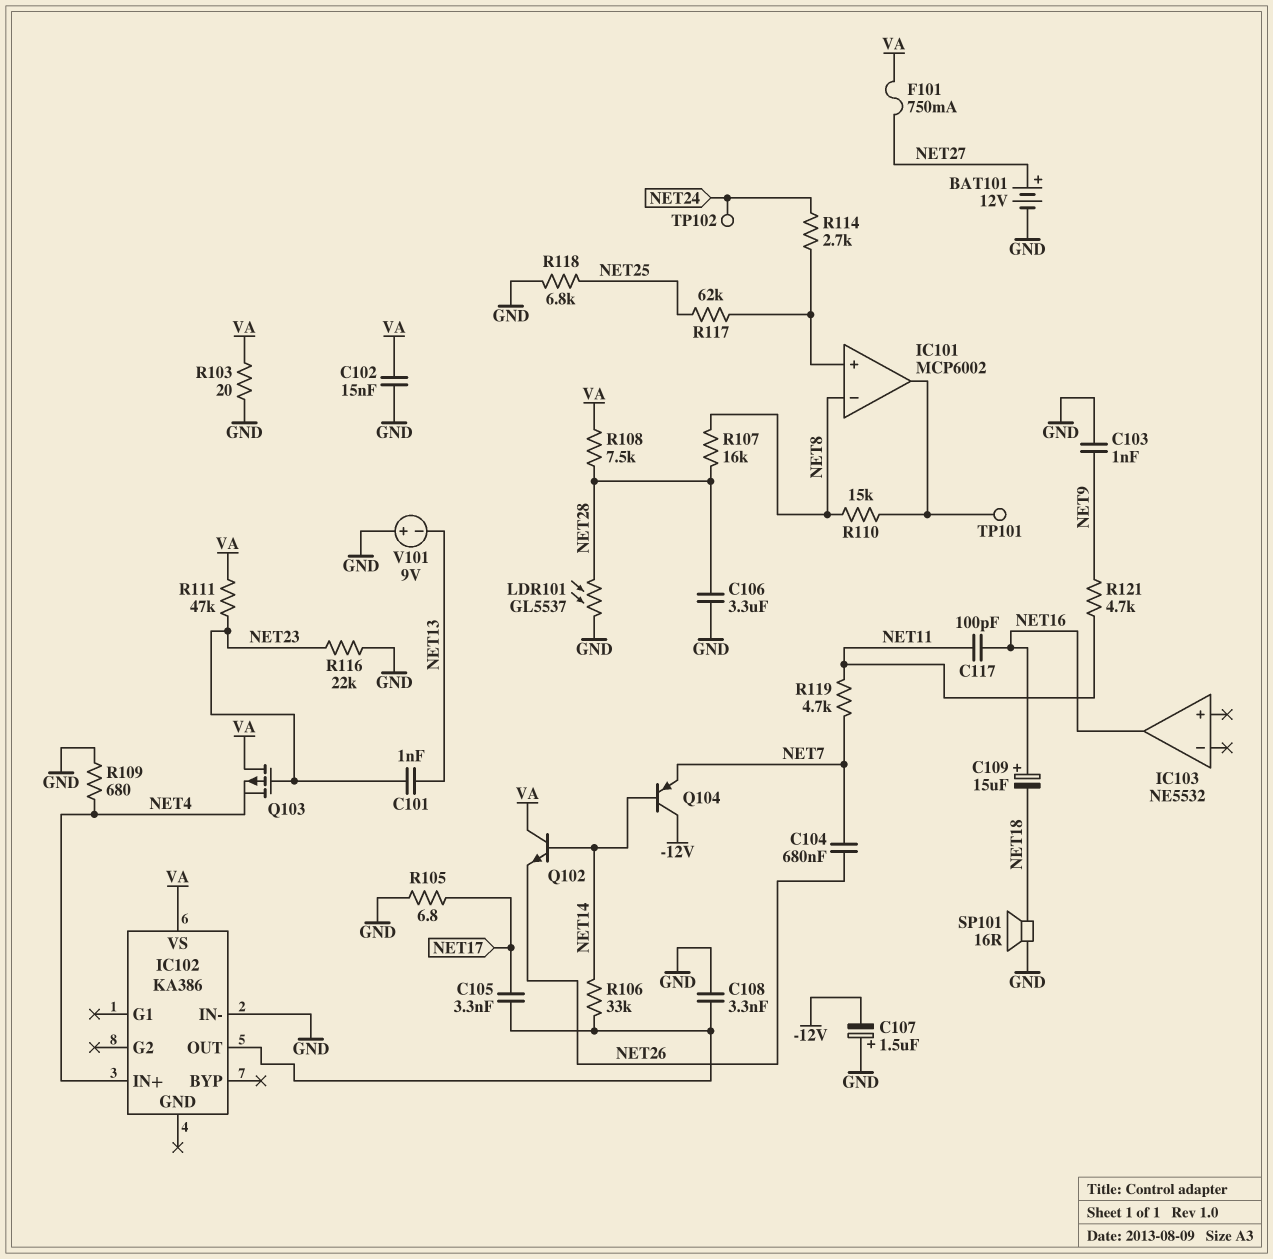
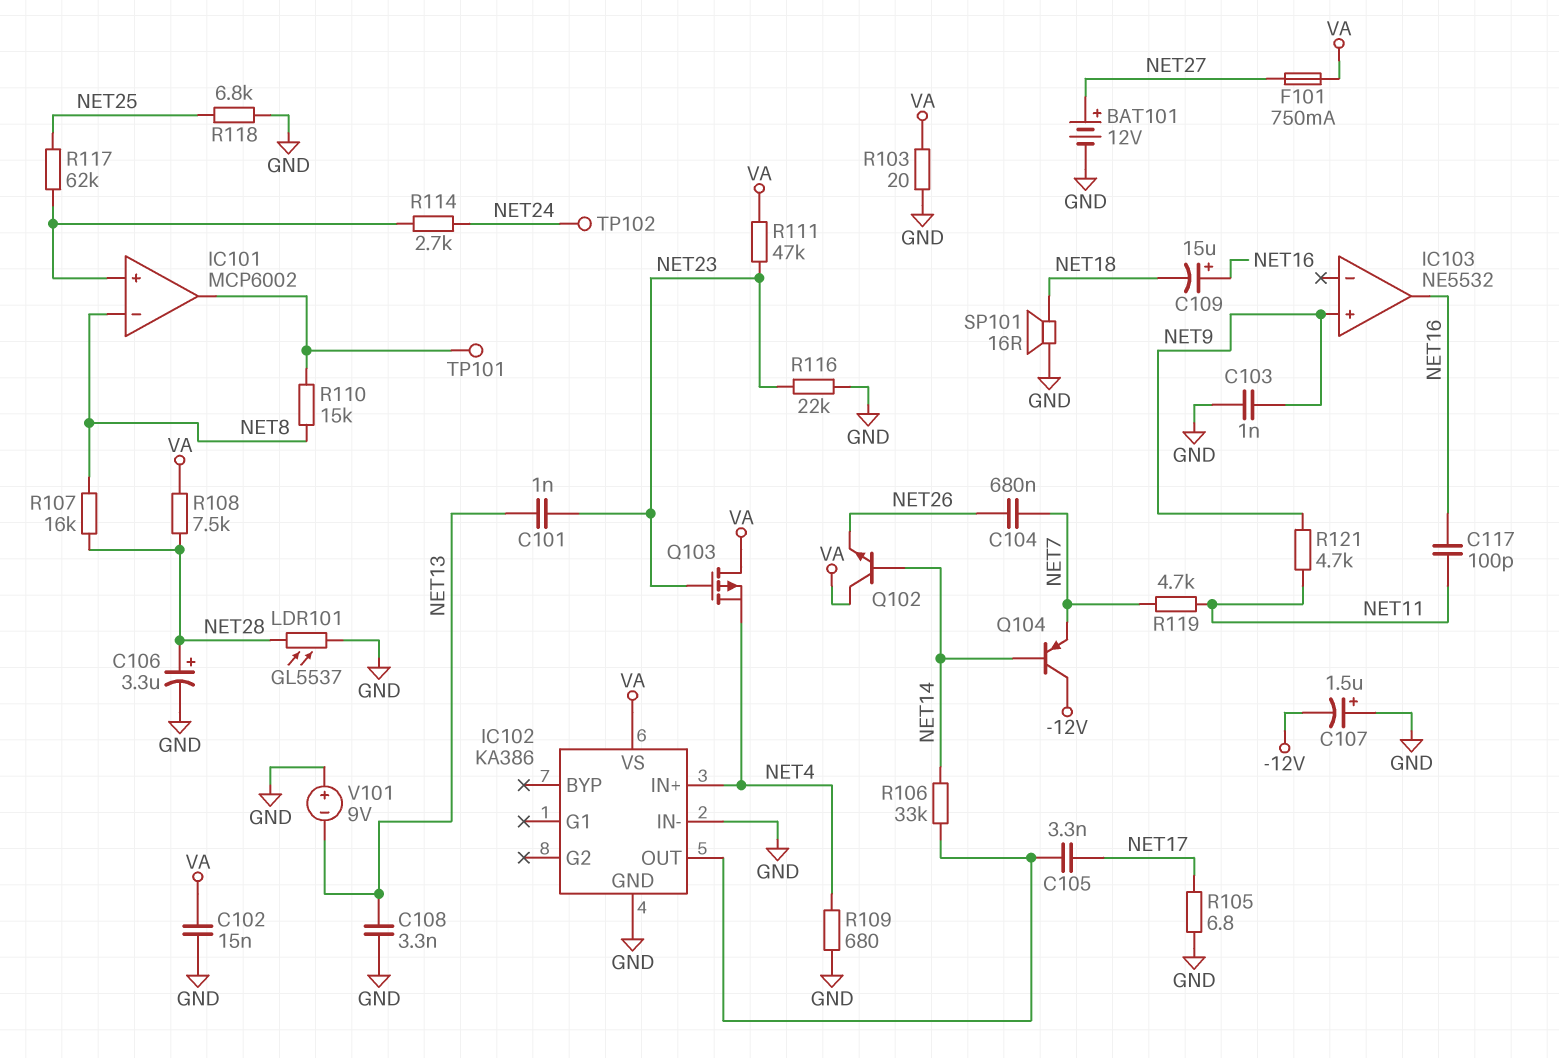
C106: 3.3uF (GND, NET28) -> 3.3uF (plus NET28, minus GND)
C108: 3.3nF (GND, IC102/OUT) -> 3.3nF (GND, NET13)
IC102 pin GND: none -> GND
IC103 pin in+: none -> NET9

